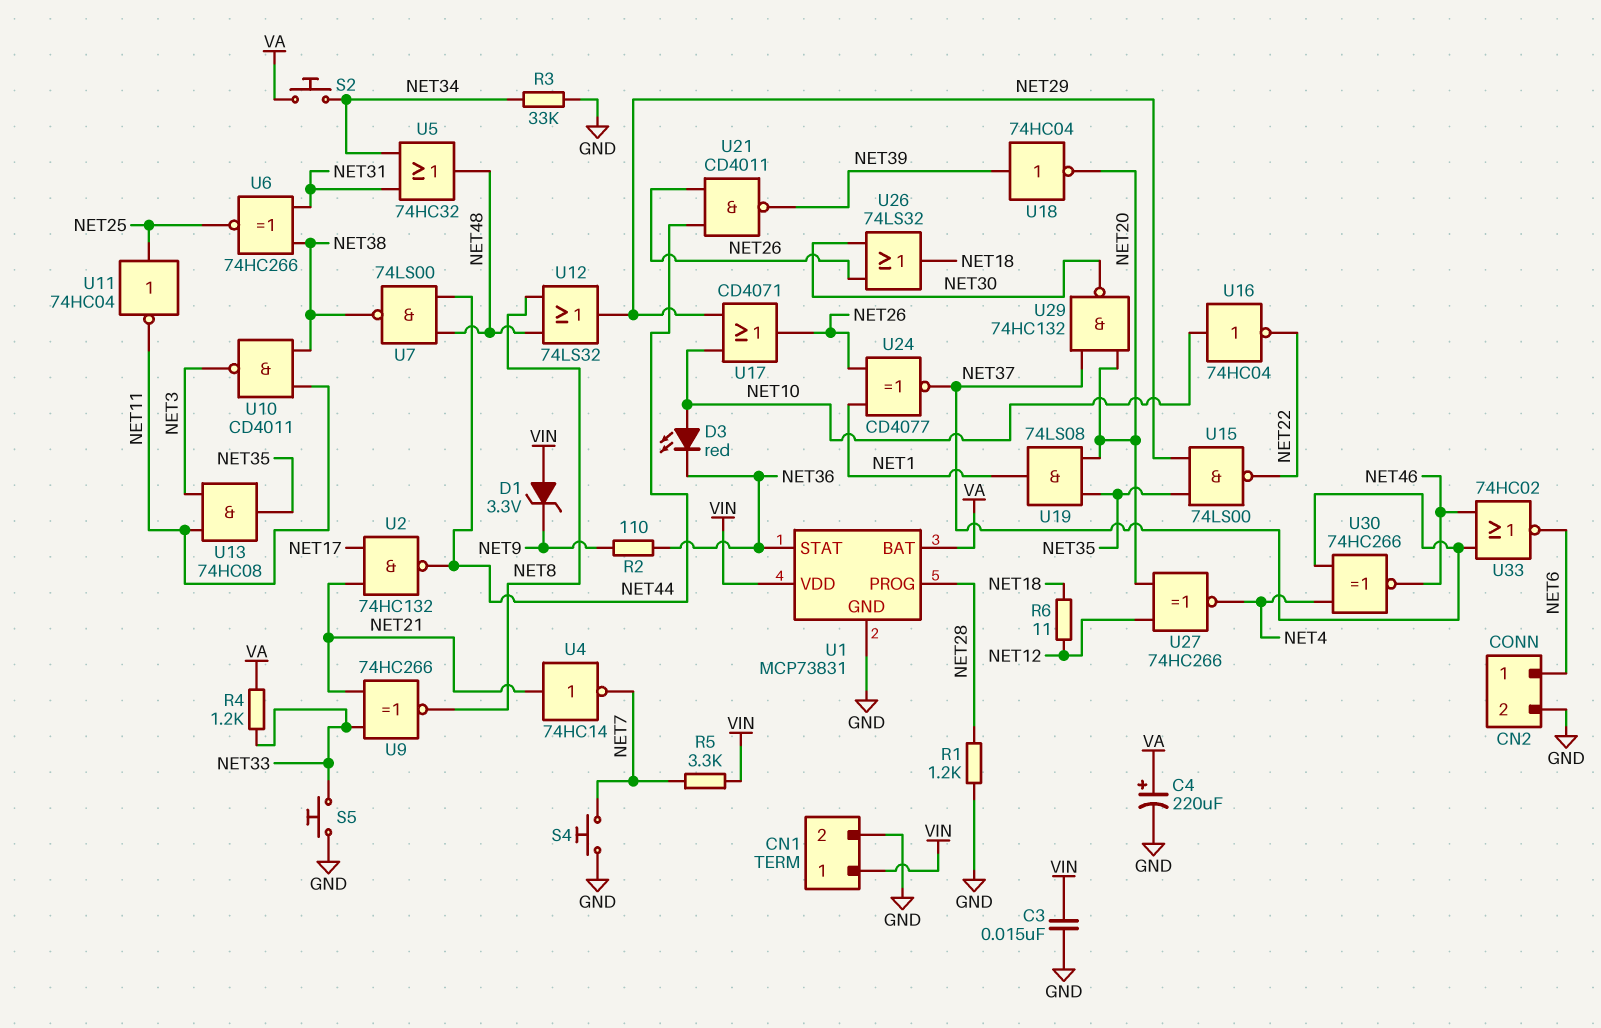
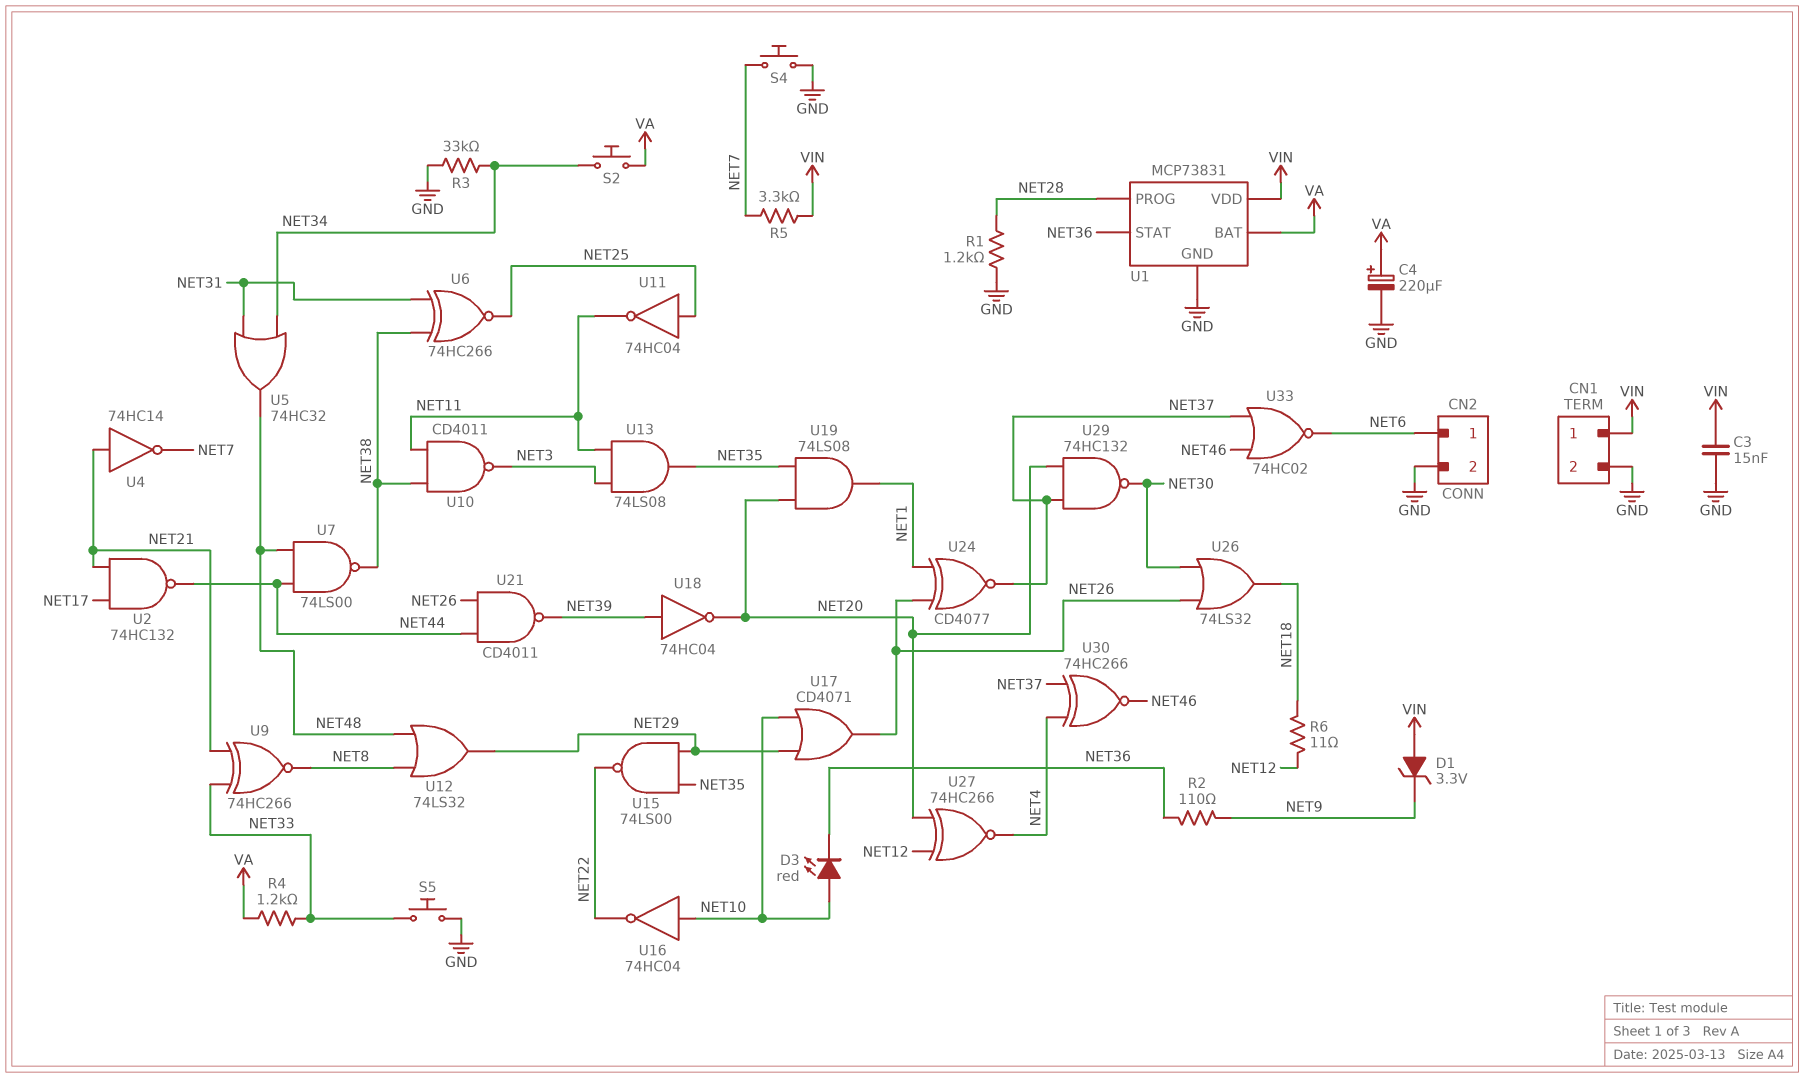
U13: AND 74HC08 (in NET3, in NET11, out NET35) -> AND 74LS08 (in NET3, in NET11, out NET35)

